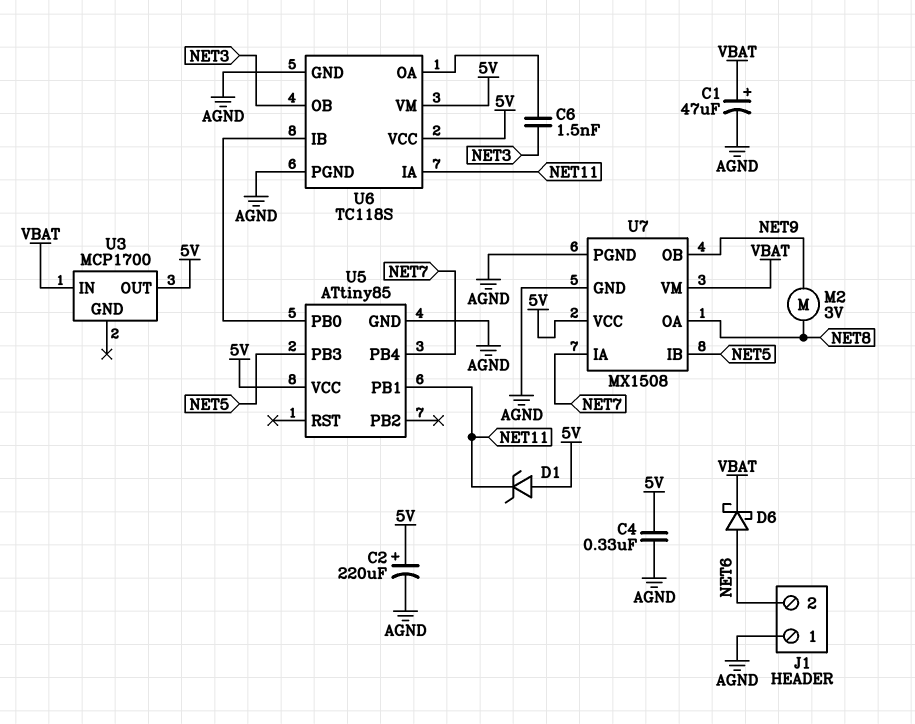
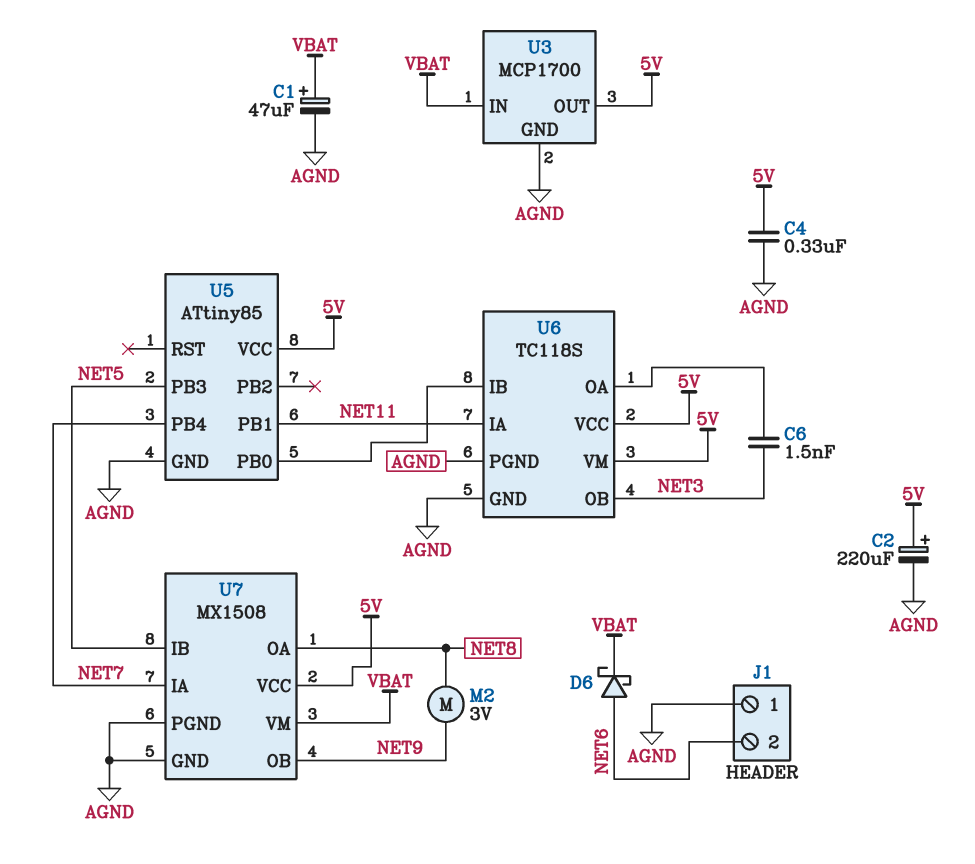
D1: zener (A 5V, K NET11) -> none
U3 pin GND: none -> AGND

